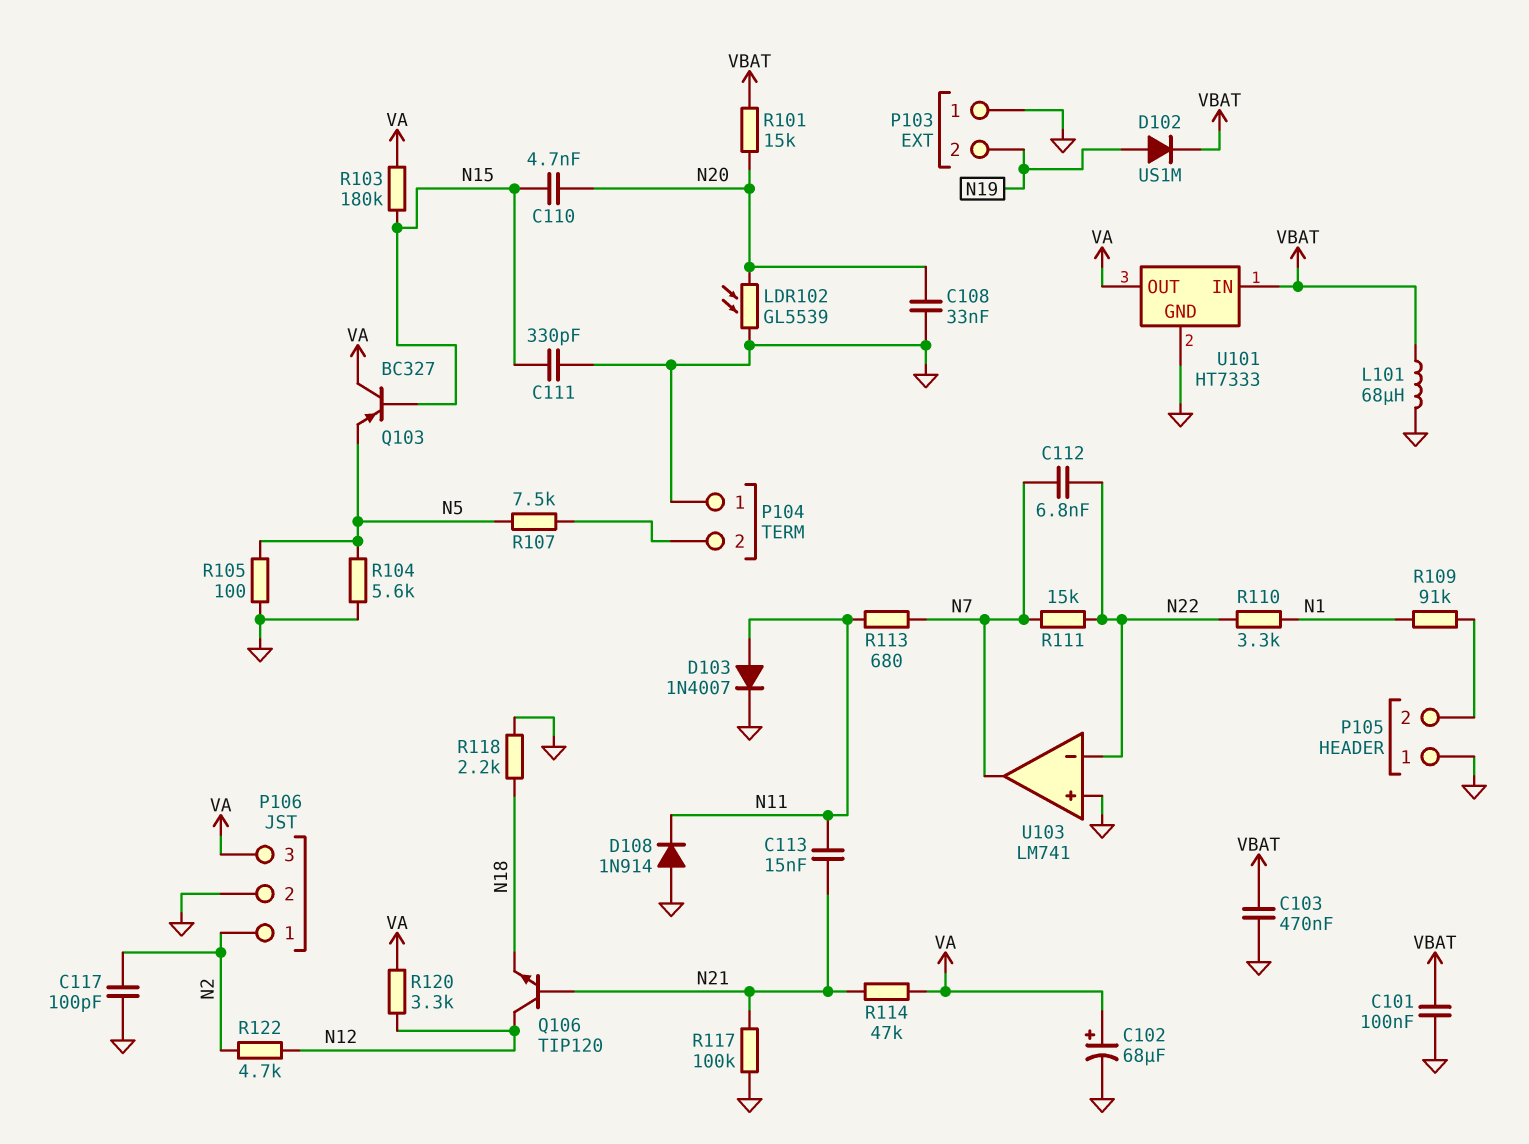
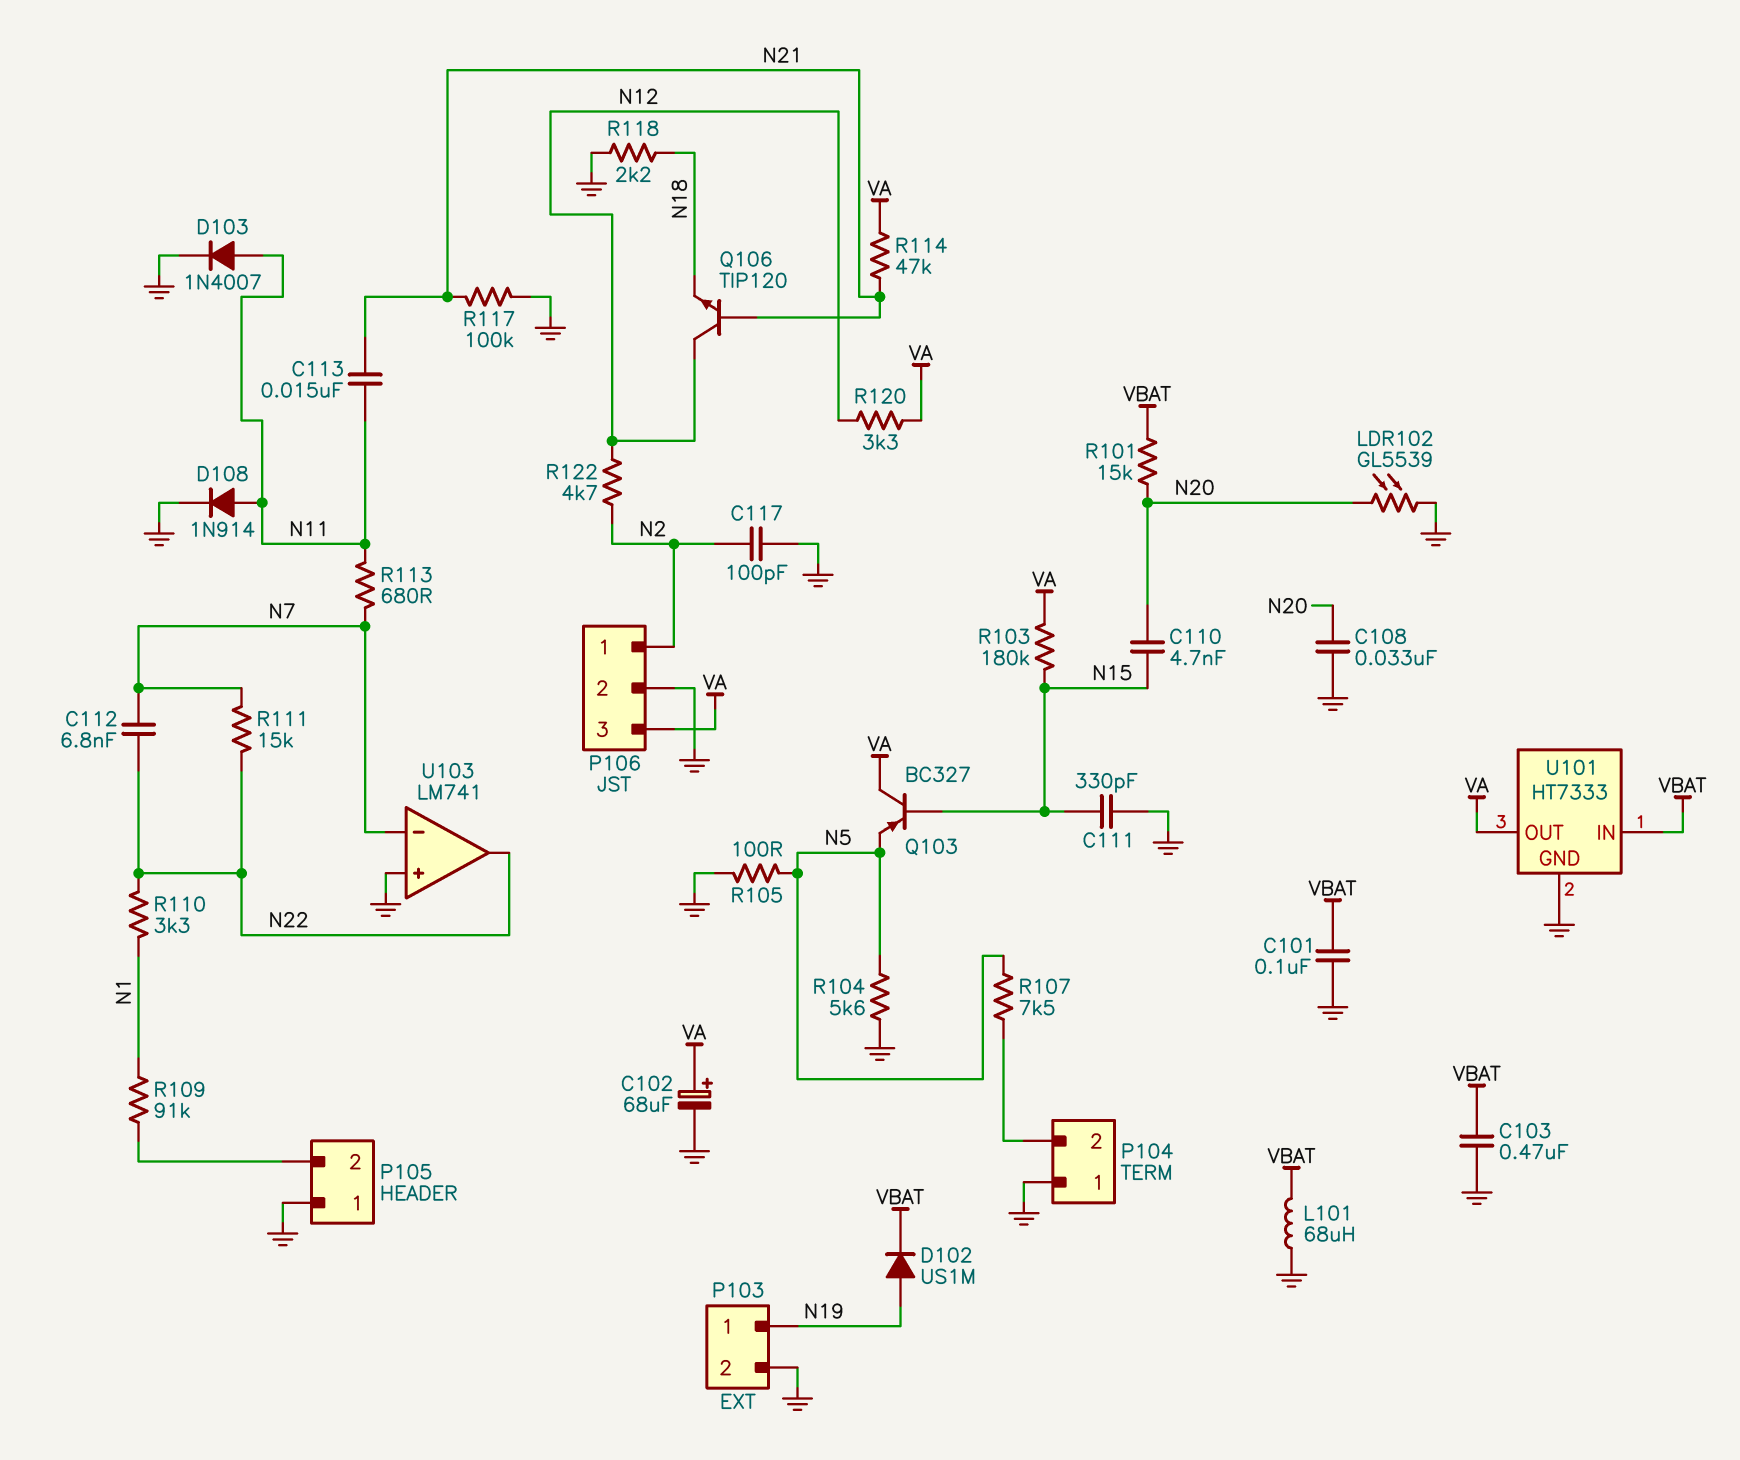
D108: diode 1N914 (A GND, K N11) -> diode 1N914 (A N11, K GND)
P103 pin 1: GND -> N19
P103 pin 2: N19 -> GND
U103 pin in-: N22 -> N7
U103 pin out: N7 -> N22

